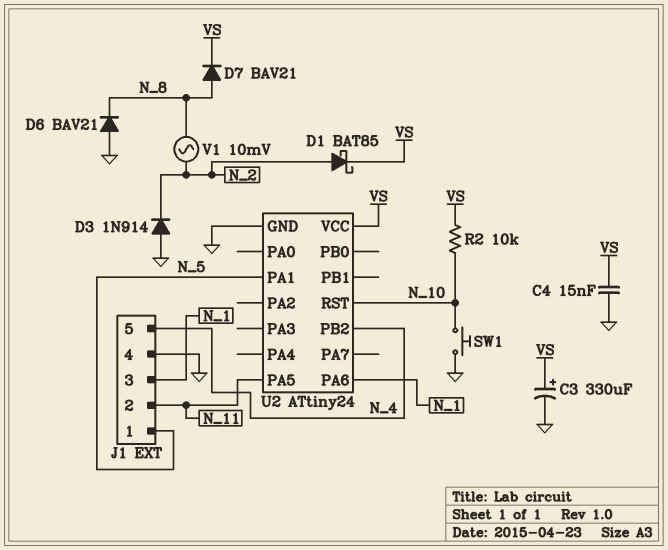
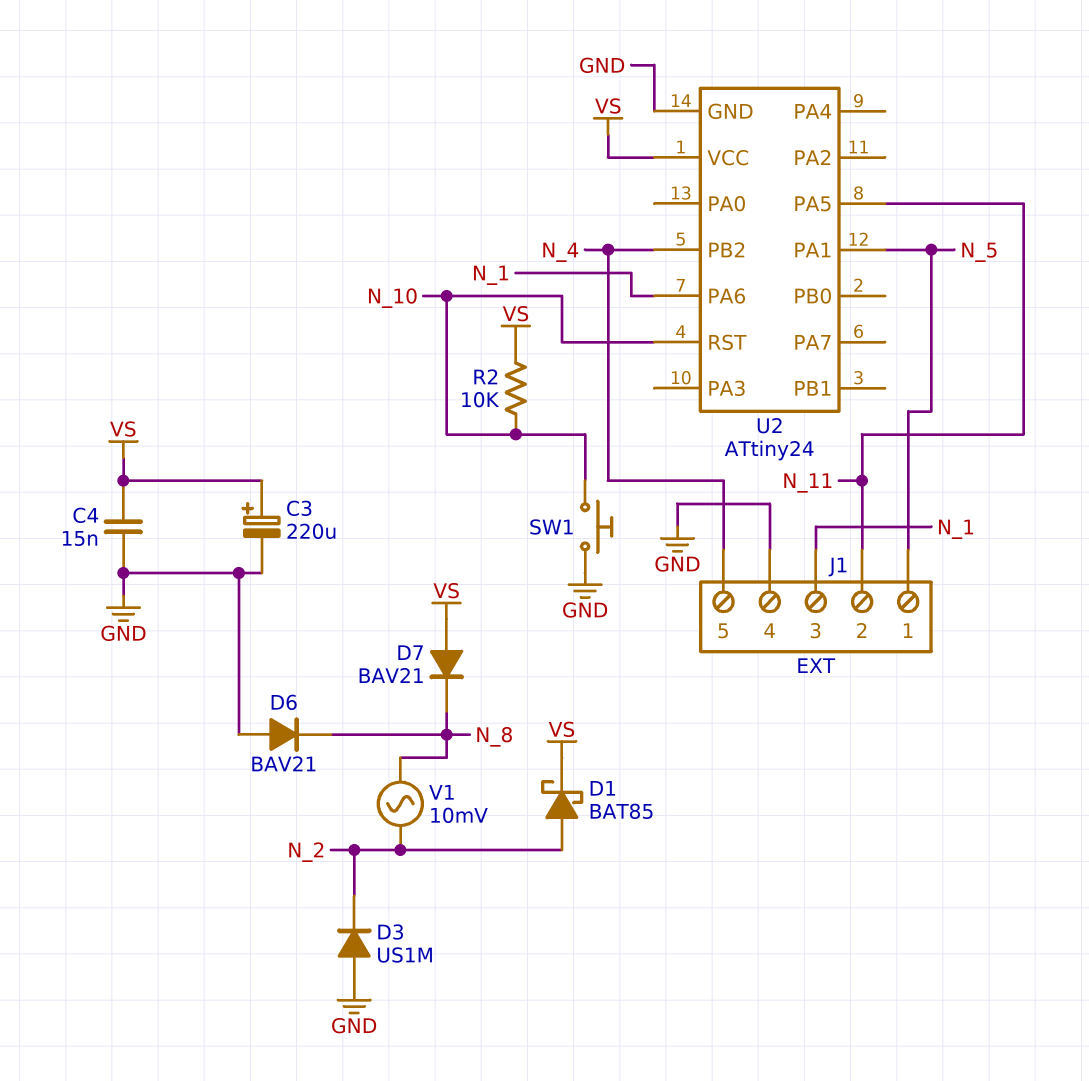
C3: 330uF (plus VS, minus GND) -> 220uF (plus VS, minus GND)
D3: diode 1N914 (A GND, K N_2) -> diode US1M (A GND, K N_2)
D7: diode BAV21 (A N_8, K VS) -> diode BAV21 (A VS, K N_8)

